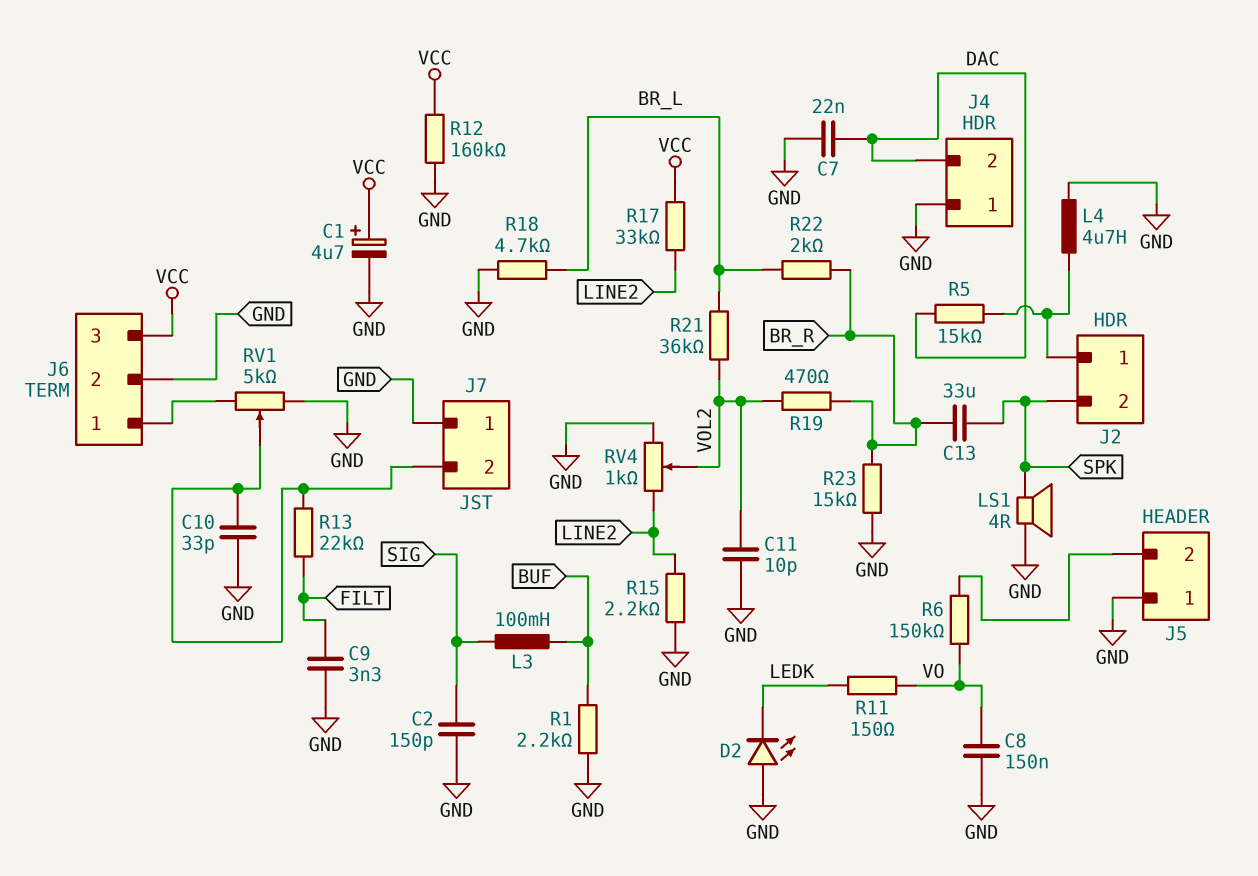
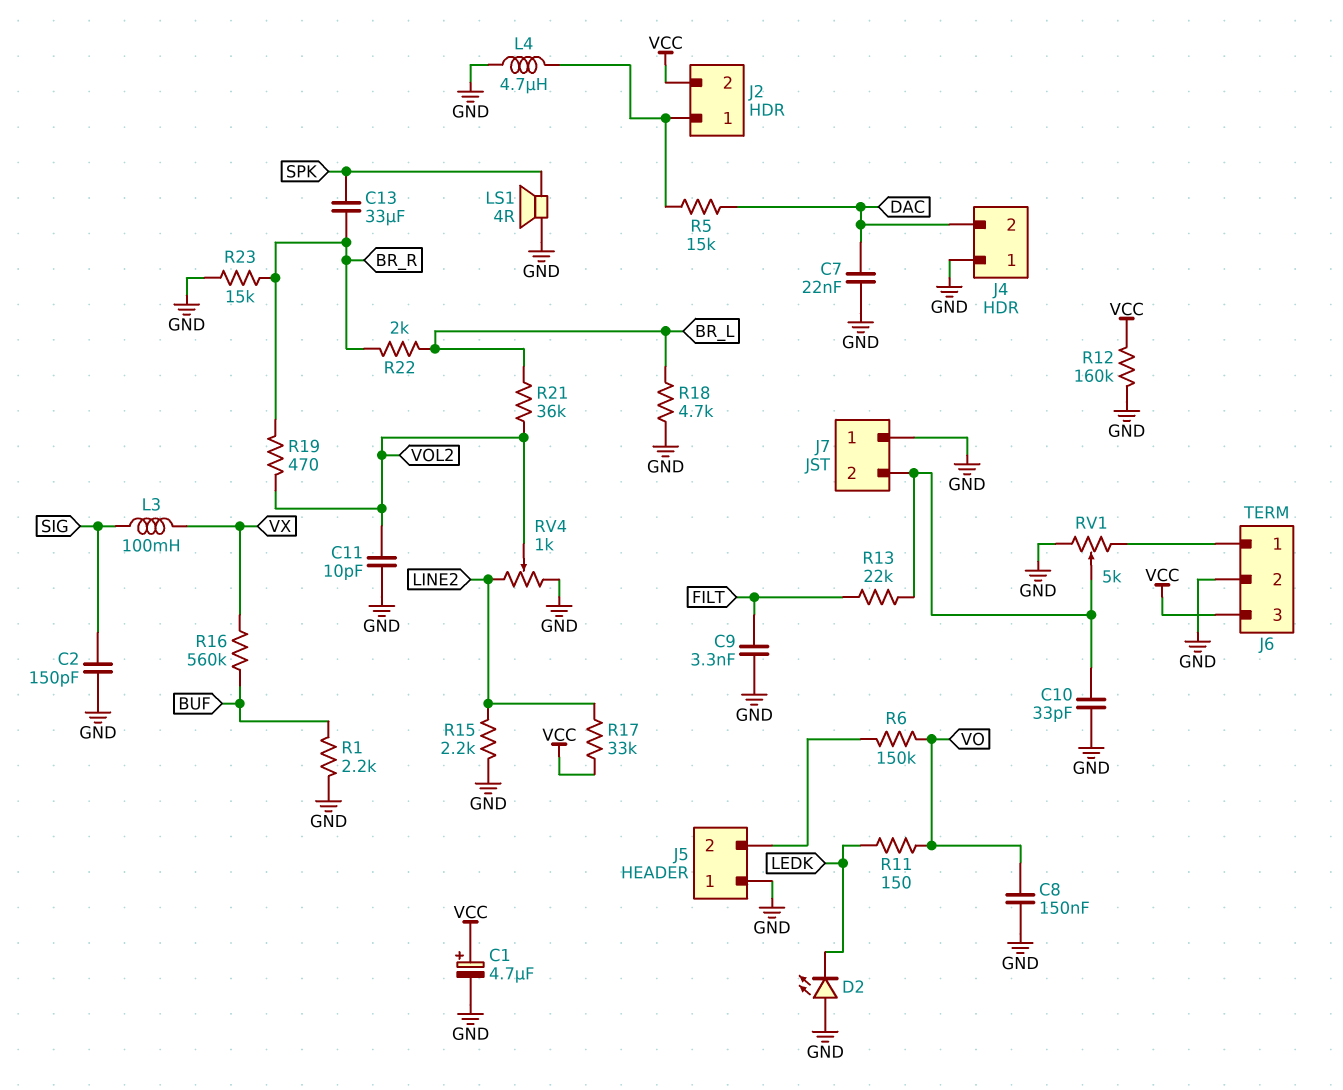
J2 pin 2: SPK -> VCC
L3: 100mH (BUF, SIG) -> 100mH (SIG, VX)
R16: none -> 560k (BUF, VX)

